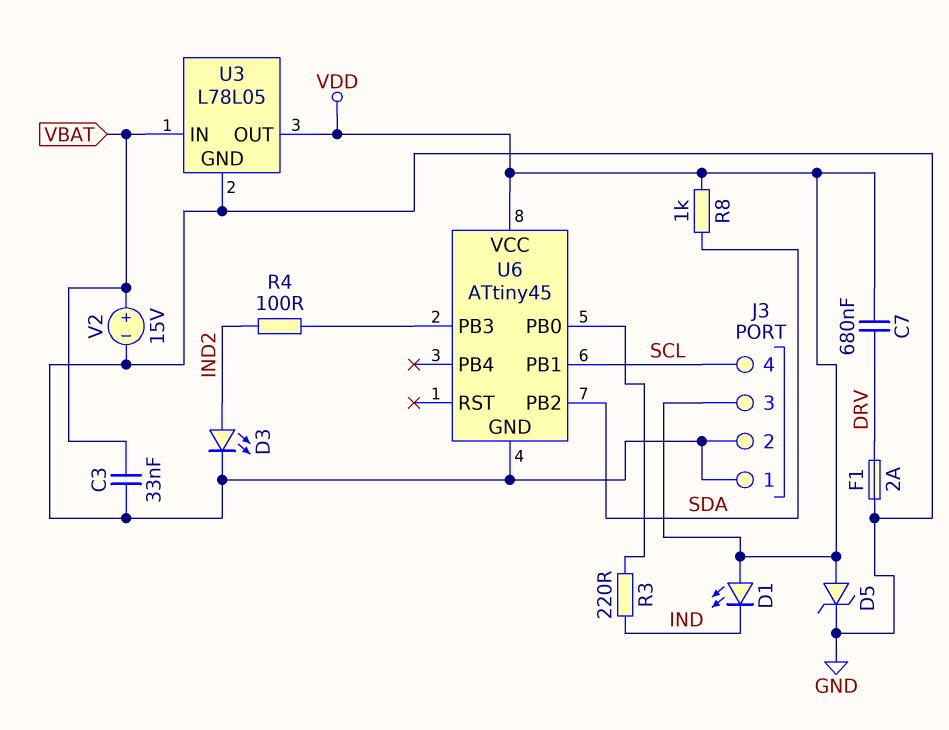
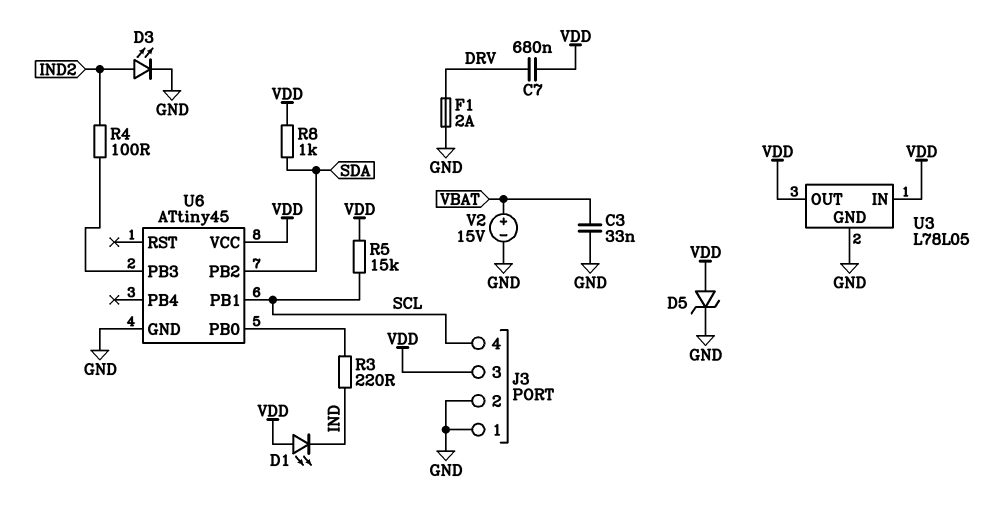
R5: none -> 15k (SCL, VDD)
U3 pin IN: VBAT -> VDD

